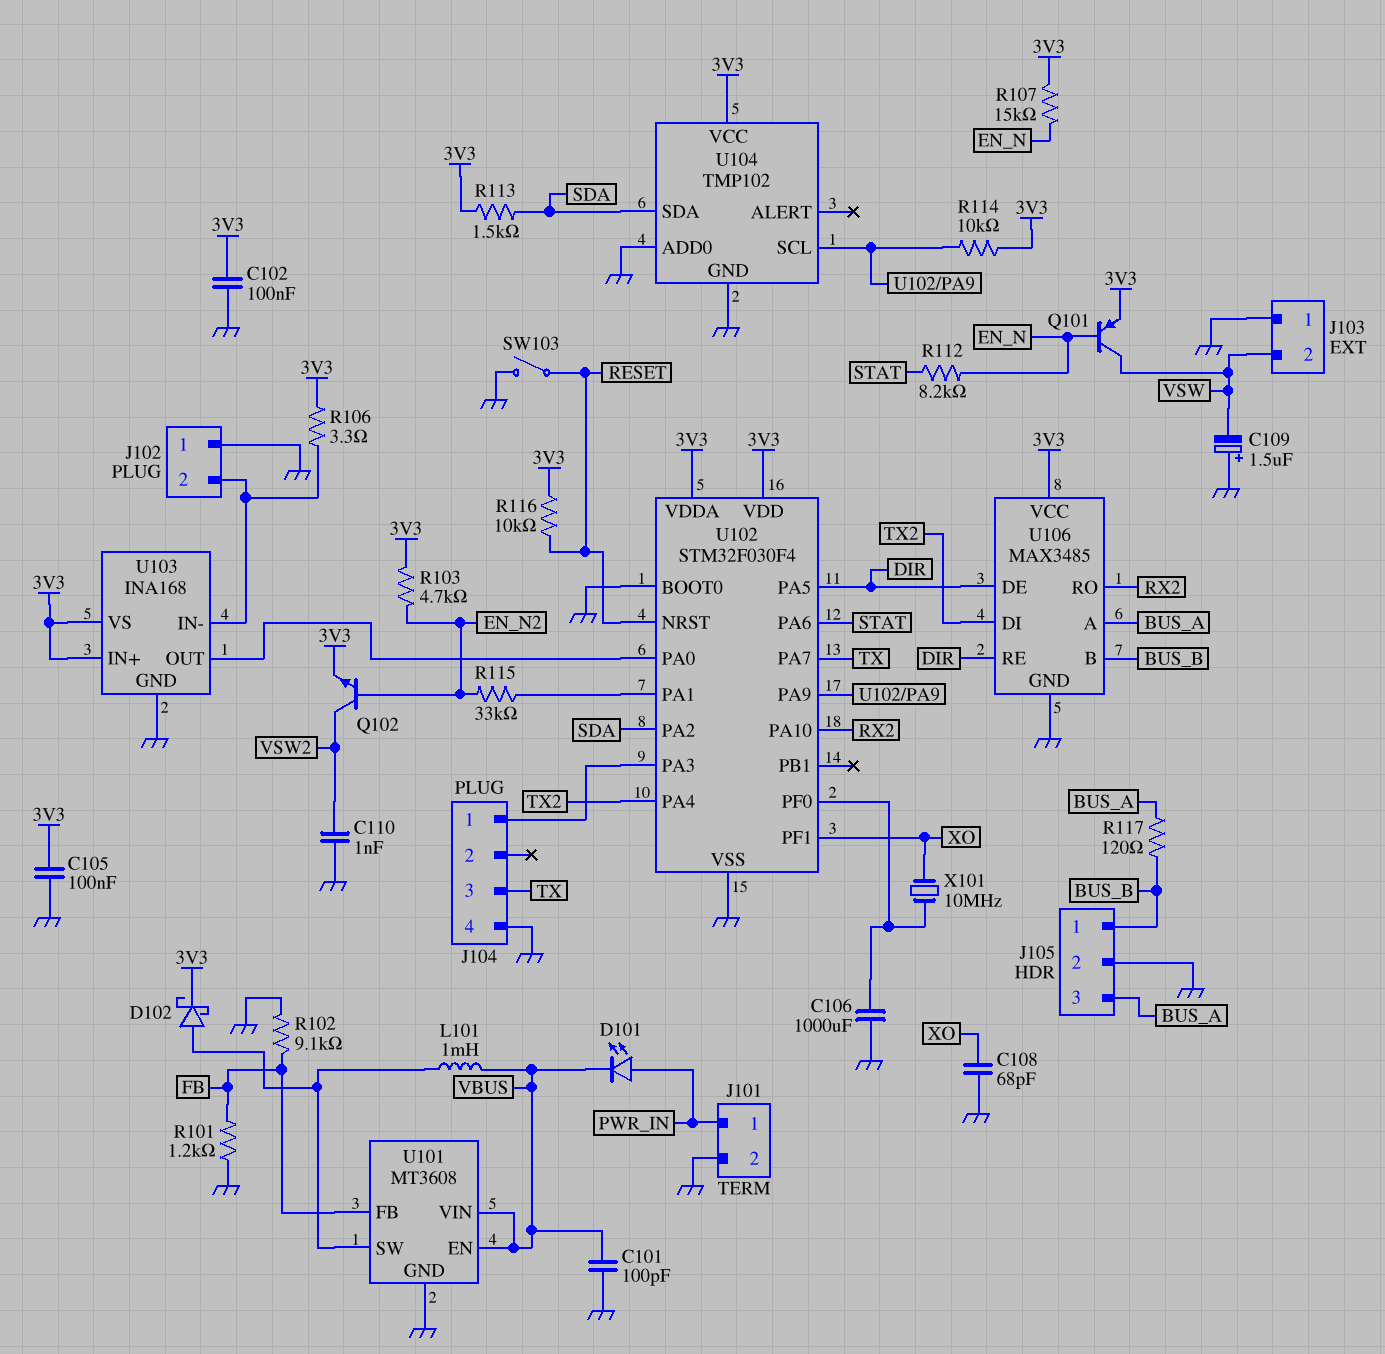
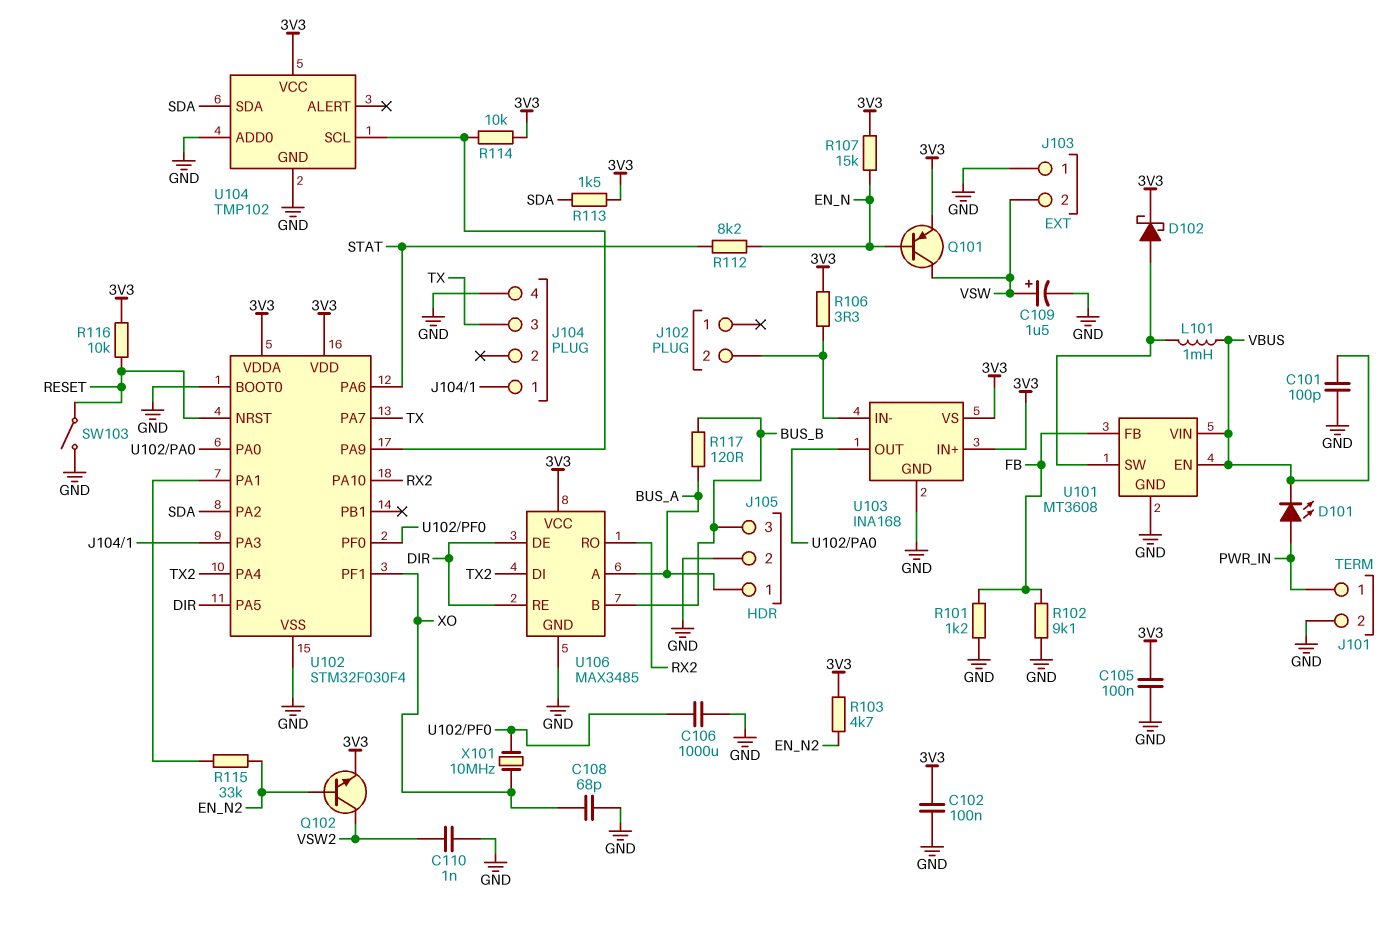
C109: 1.5uF (plus GND, minus VSW) -> 1.5uF (plus VSW, minus GND)
J102 pin 1: GND -> none
J105 pin 1: BUS_B -> BUS_A
J105 pin 3: BUS_A -> BUS_B

